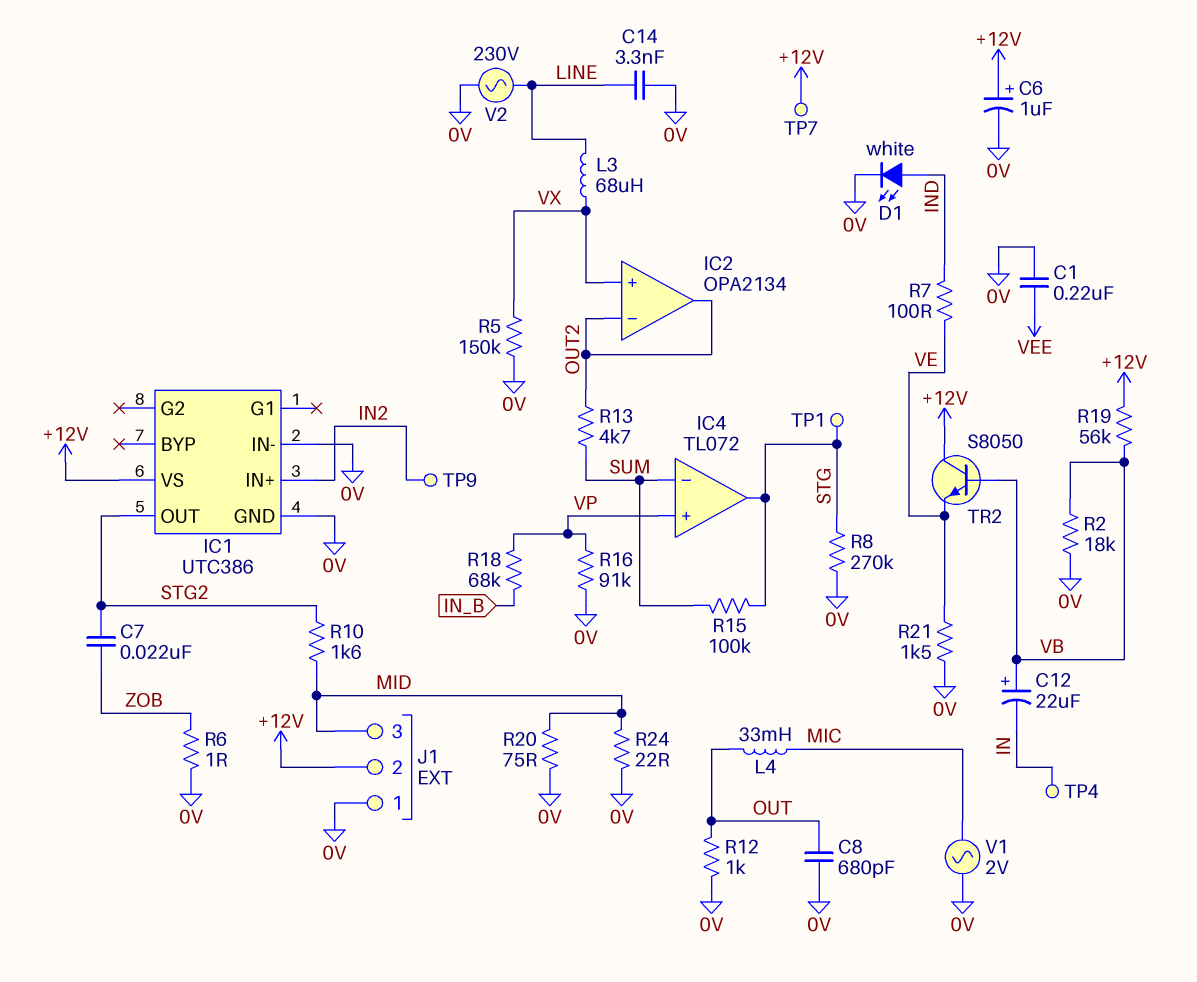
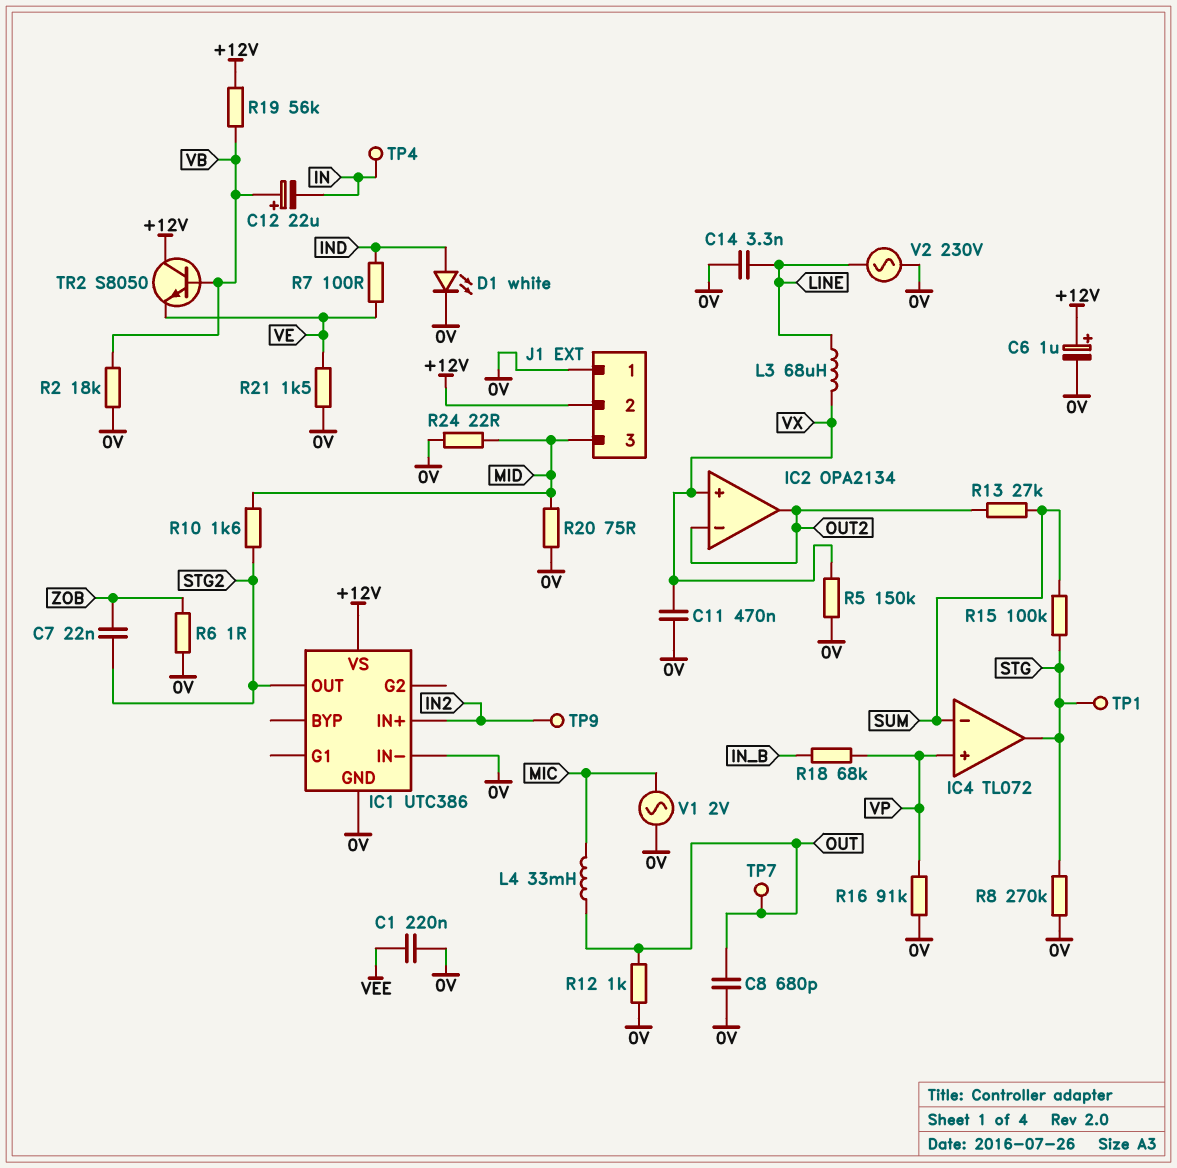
C11: none -> 470nF (0V, VX)
R13: 4.7k (OUT2, SUM) -> 27k (OUT2, SUM)
TP7: test point (+12V) -> test point (OUT)

